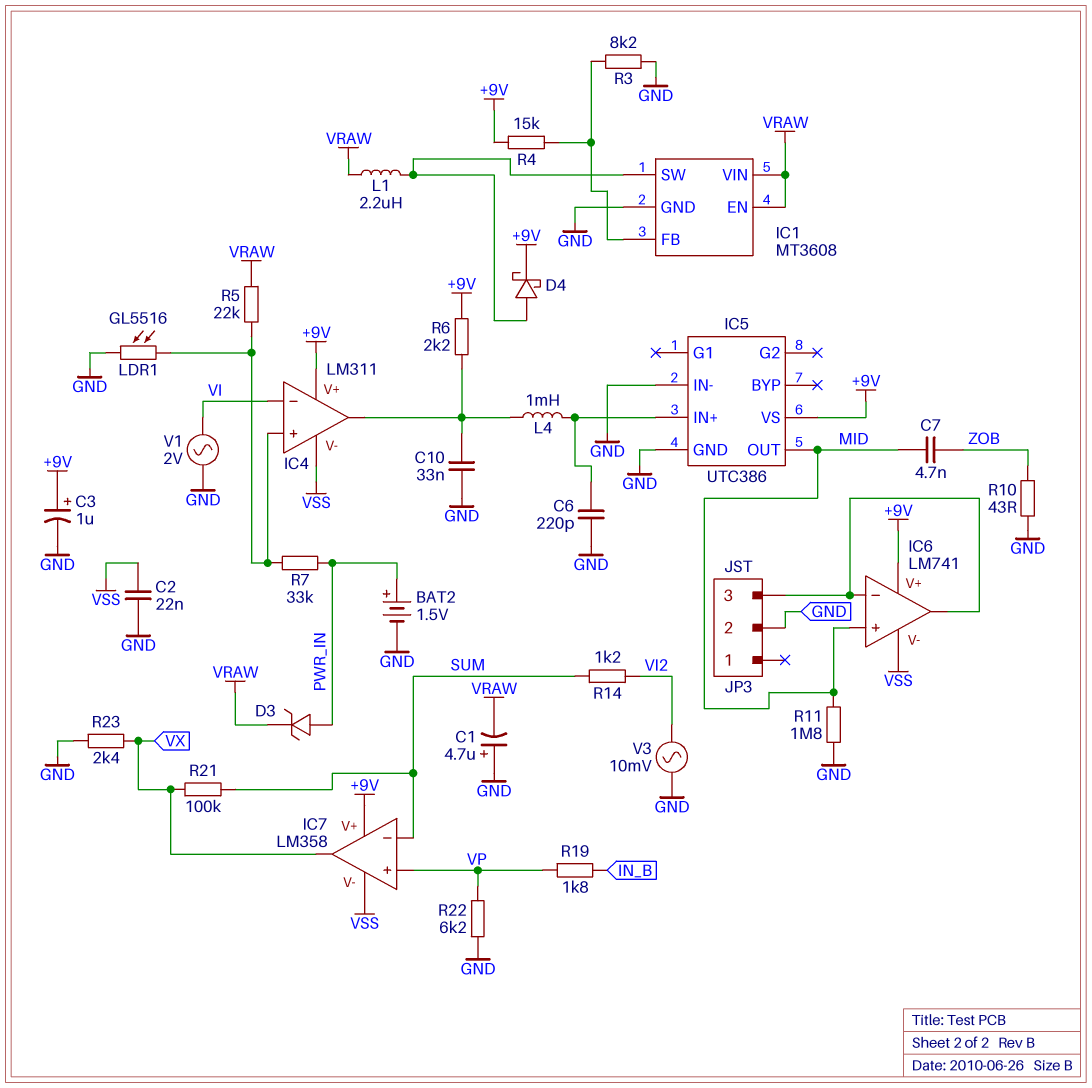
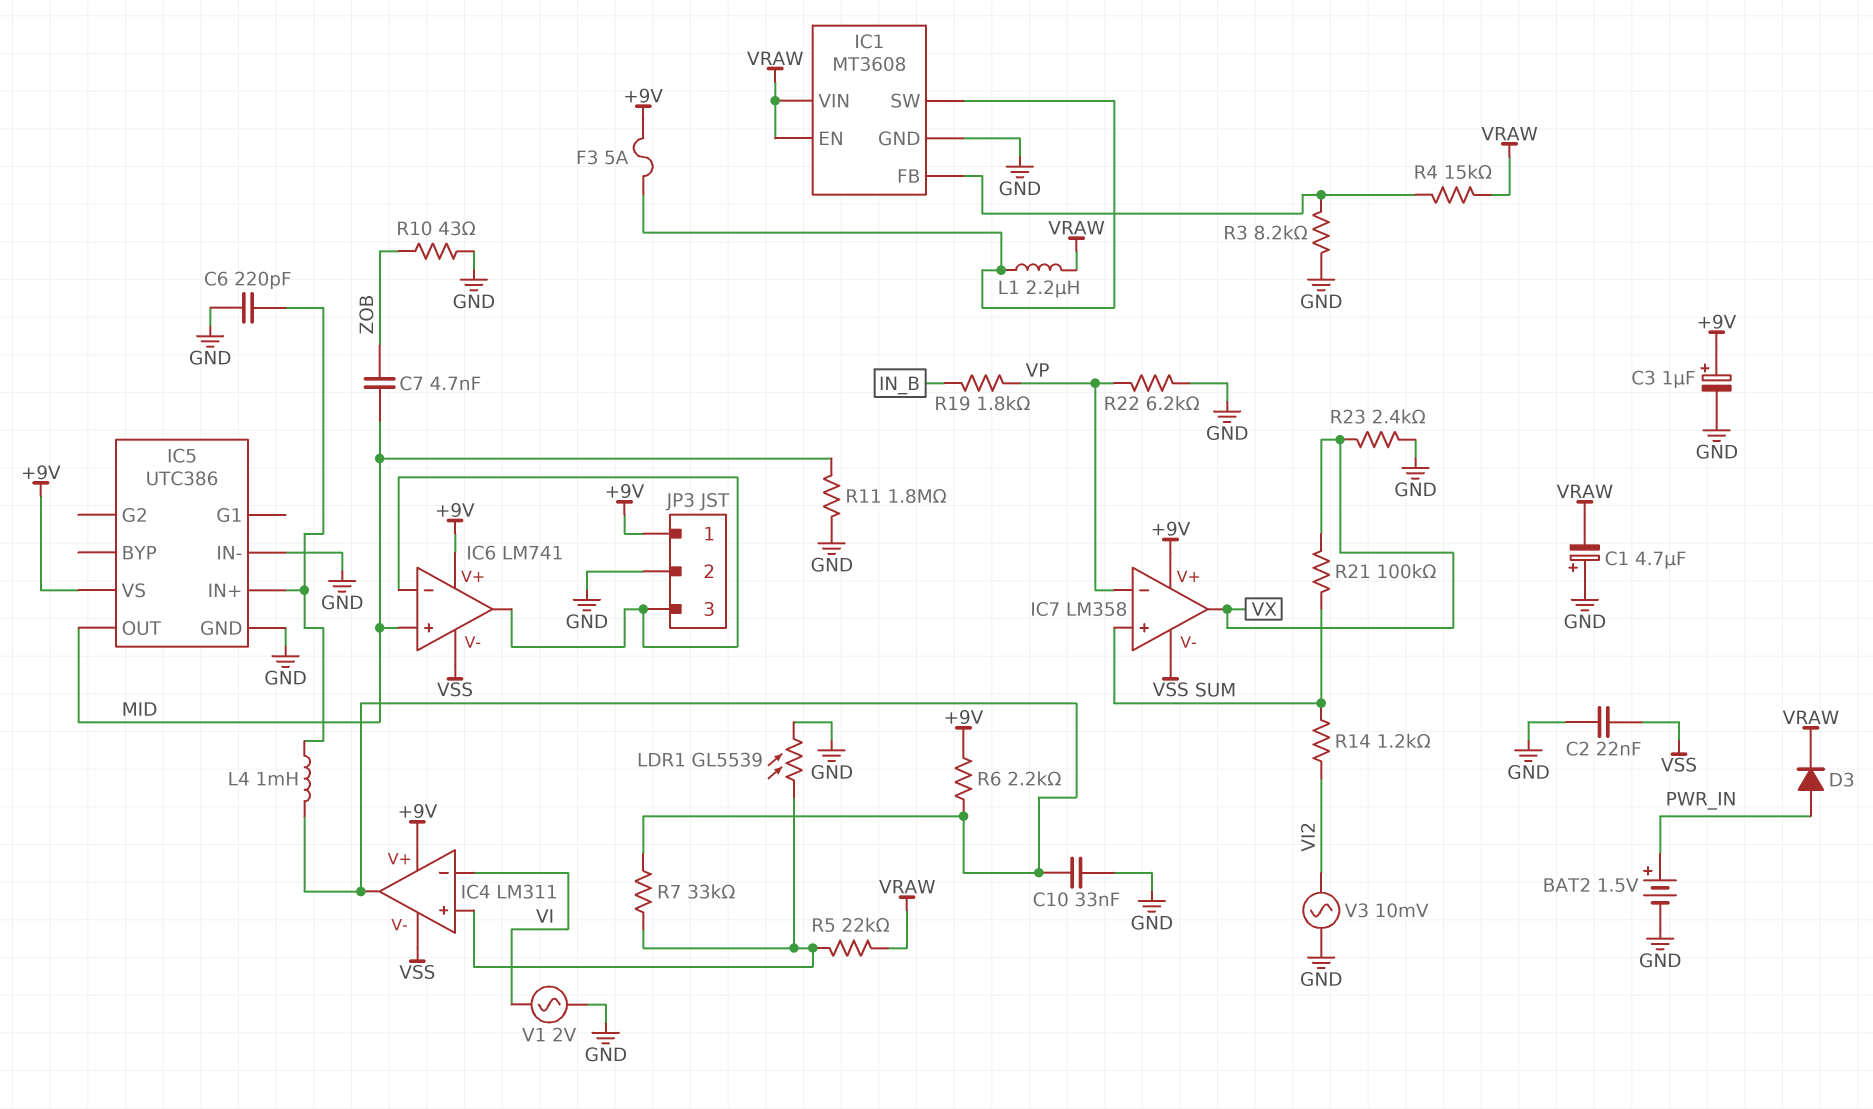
D3: zener (A PWR_IN, K VRAW) -> diode (A PWR_IN, K VRAW)
D4: schottky (A IC1/SW, K +9V) -> none
F3: none -> 5A (+9V, IC1/SW)
IC7 pin in+: VP -> SUM
IC7 pin in-: SUM -> VP
JP3 pin 1: none -> +9V
LDR1: GL5516 (GND, IC4/in+) -> GL5539 (GND, IC4/in+)
R4: 15k (+9V, IC1/FB) -> 15k (IC1/FB, VRAW)
R7: 33k (IC4/in+, PWR_IN) -> 33k (IC4/in+, IC4/out)

